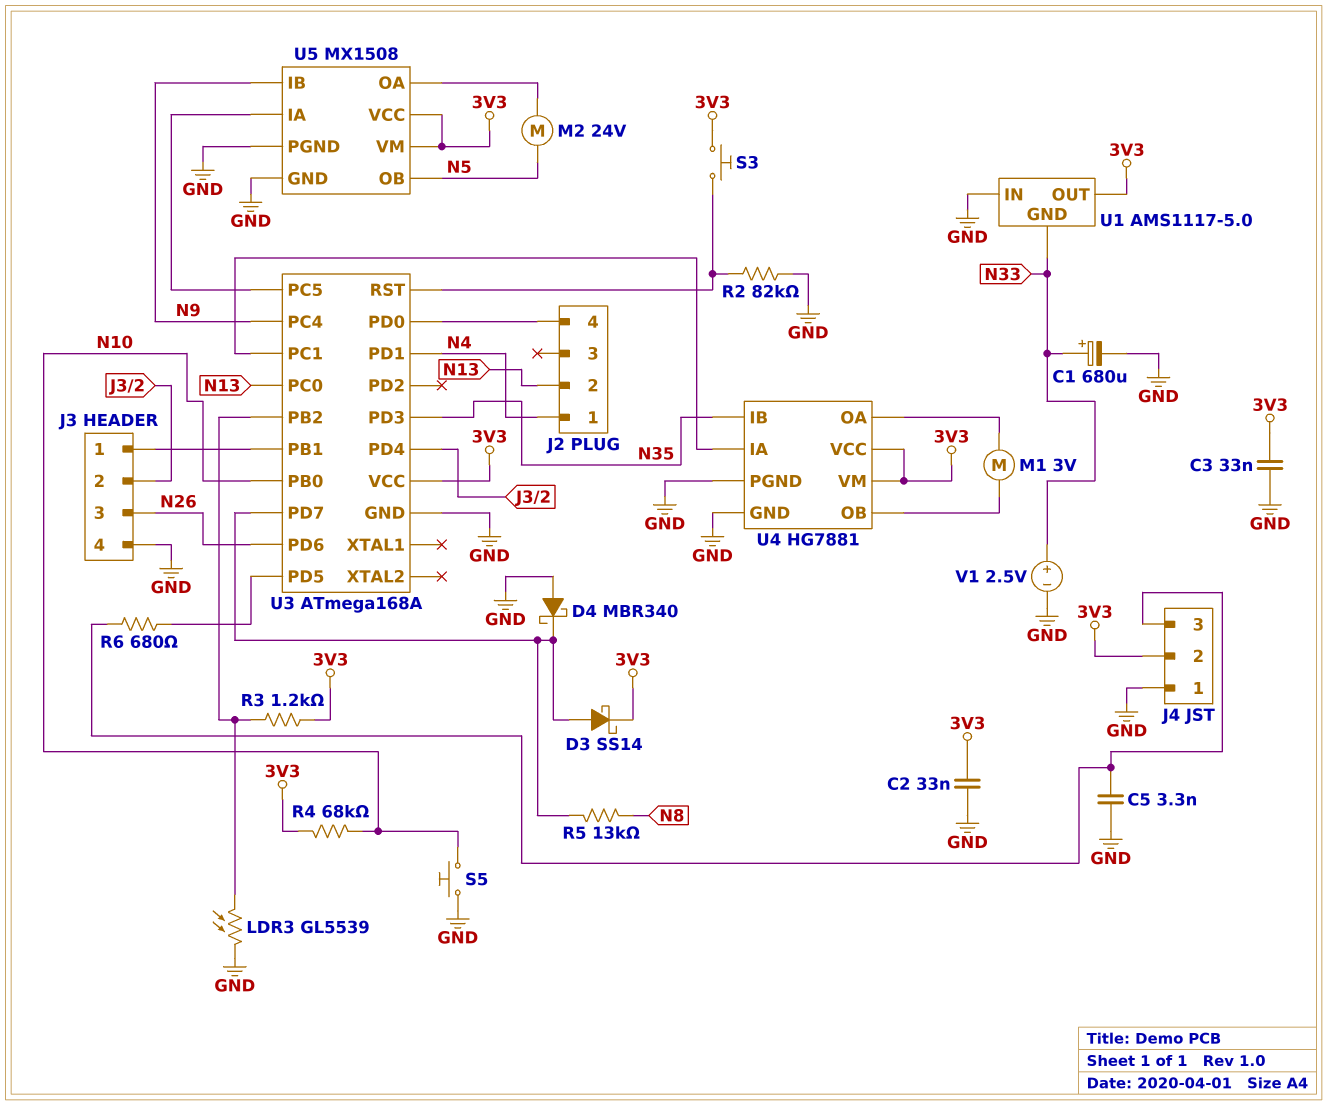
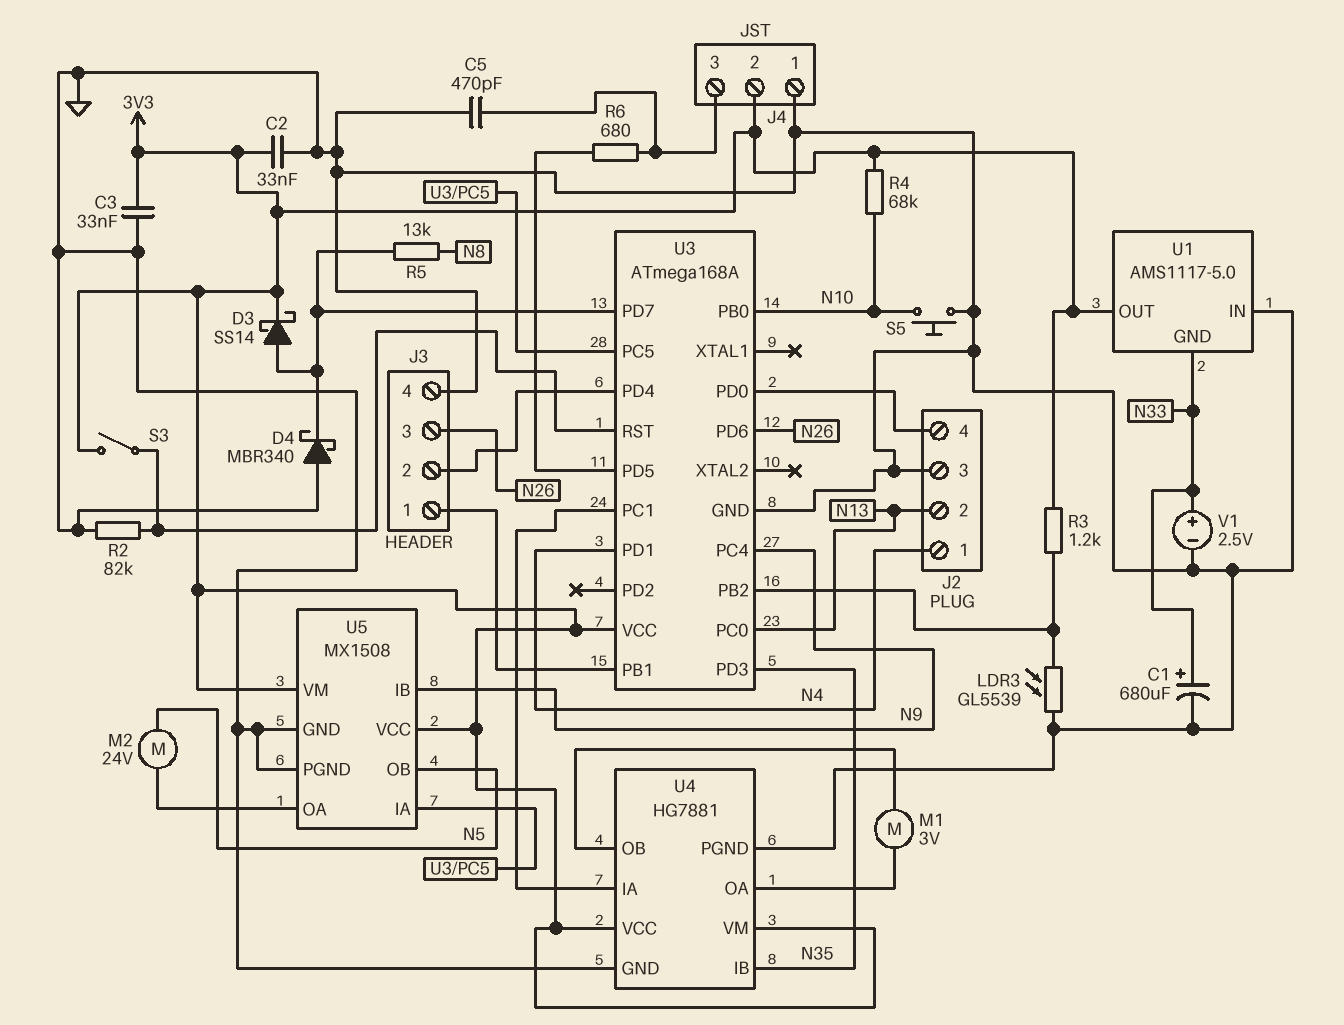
C5: 3.3nF (GND, J4/3) -> 470pF (GND, J4/3)
J2 pin 3: none -> GND
S3: button (3V3, U3/RST) -> switch (3V3, U3/RST)

